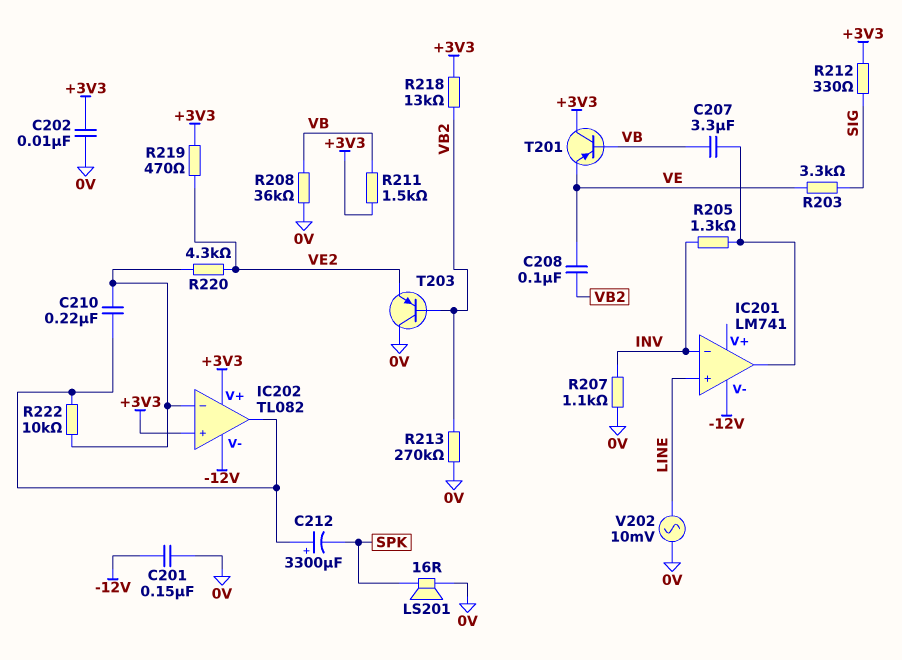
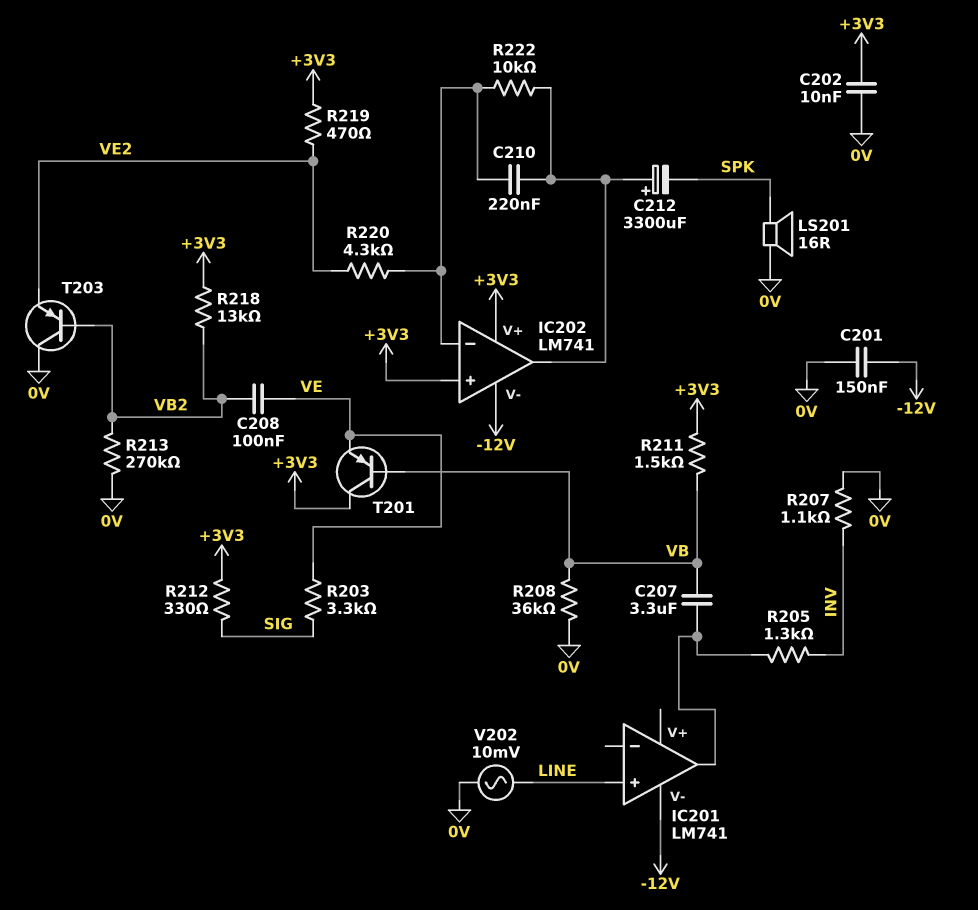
IC201 pin in-: INV -> none
IC202: TL082 -> LM741

